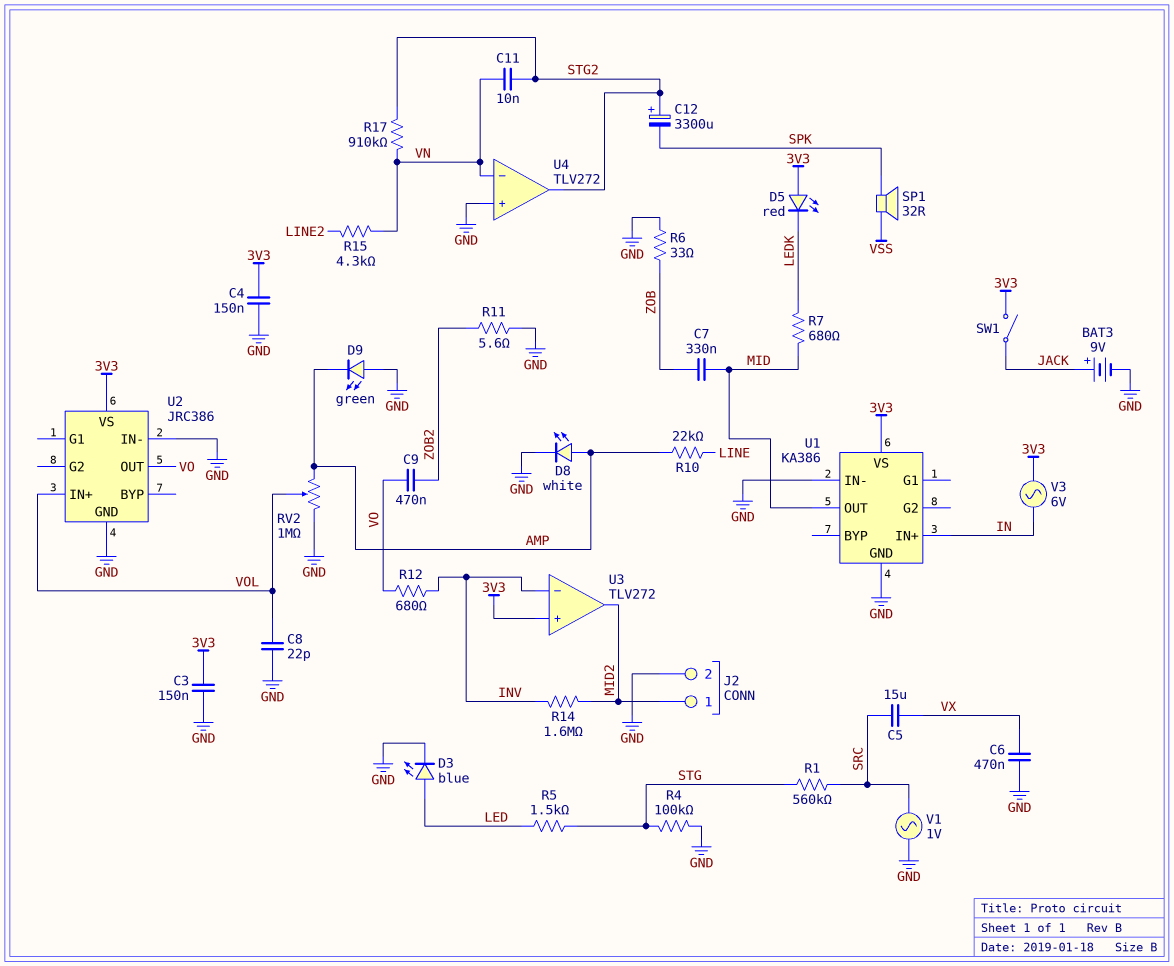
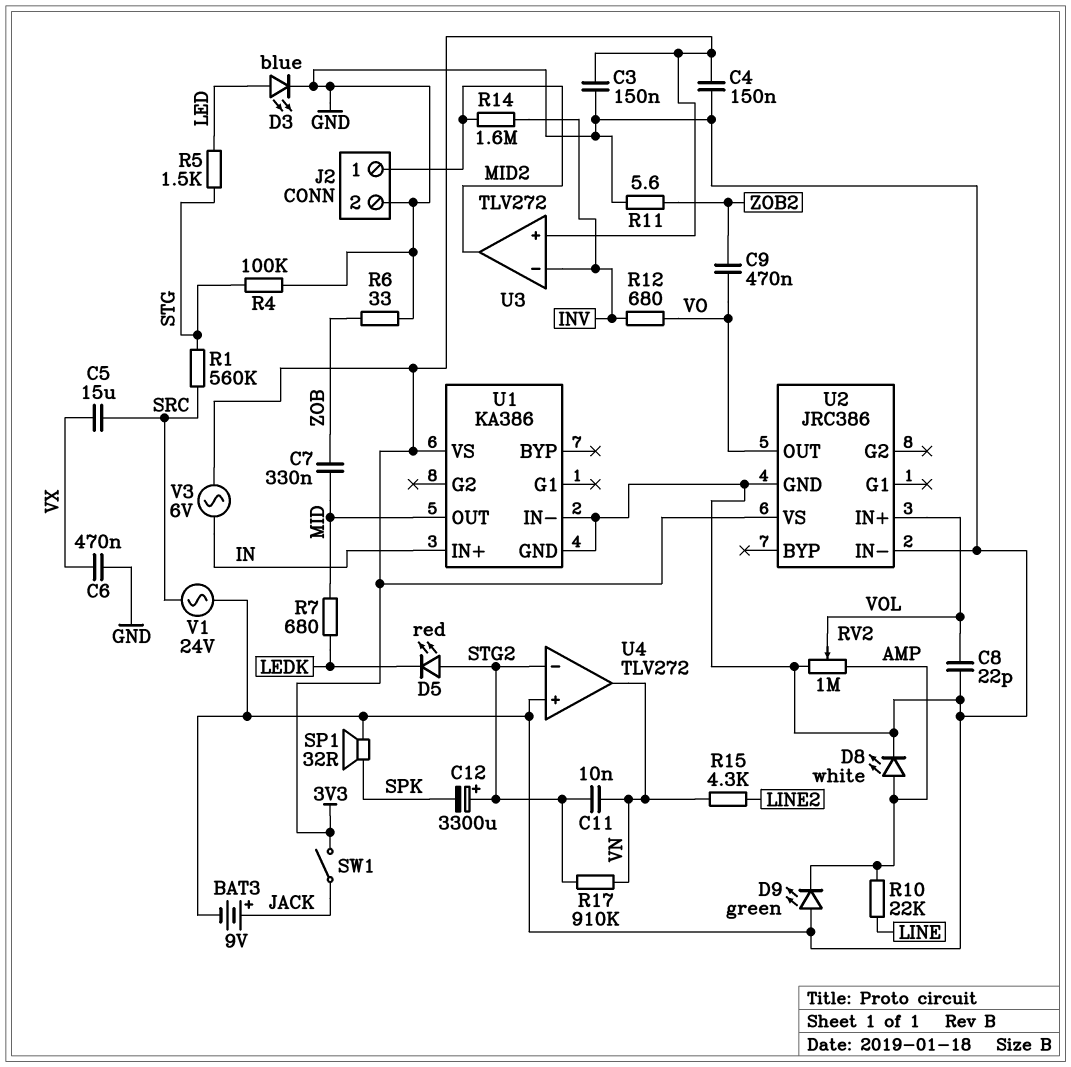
D5: LED red (A 3V3, K LEDK) -> LED red (A STG2, K LEDK)
SP1: speaker 32R (SPK, VSS) -> speaker 32R (GND, SPK)
U4 pin in-: VN -> STG2
U4 pin out: STG2 -> VN
V1: AC 1V (GND, SRC) -> AC 24V (GND, SRC)

